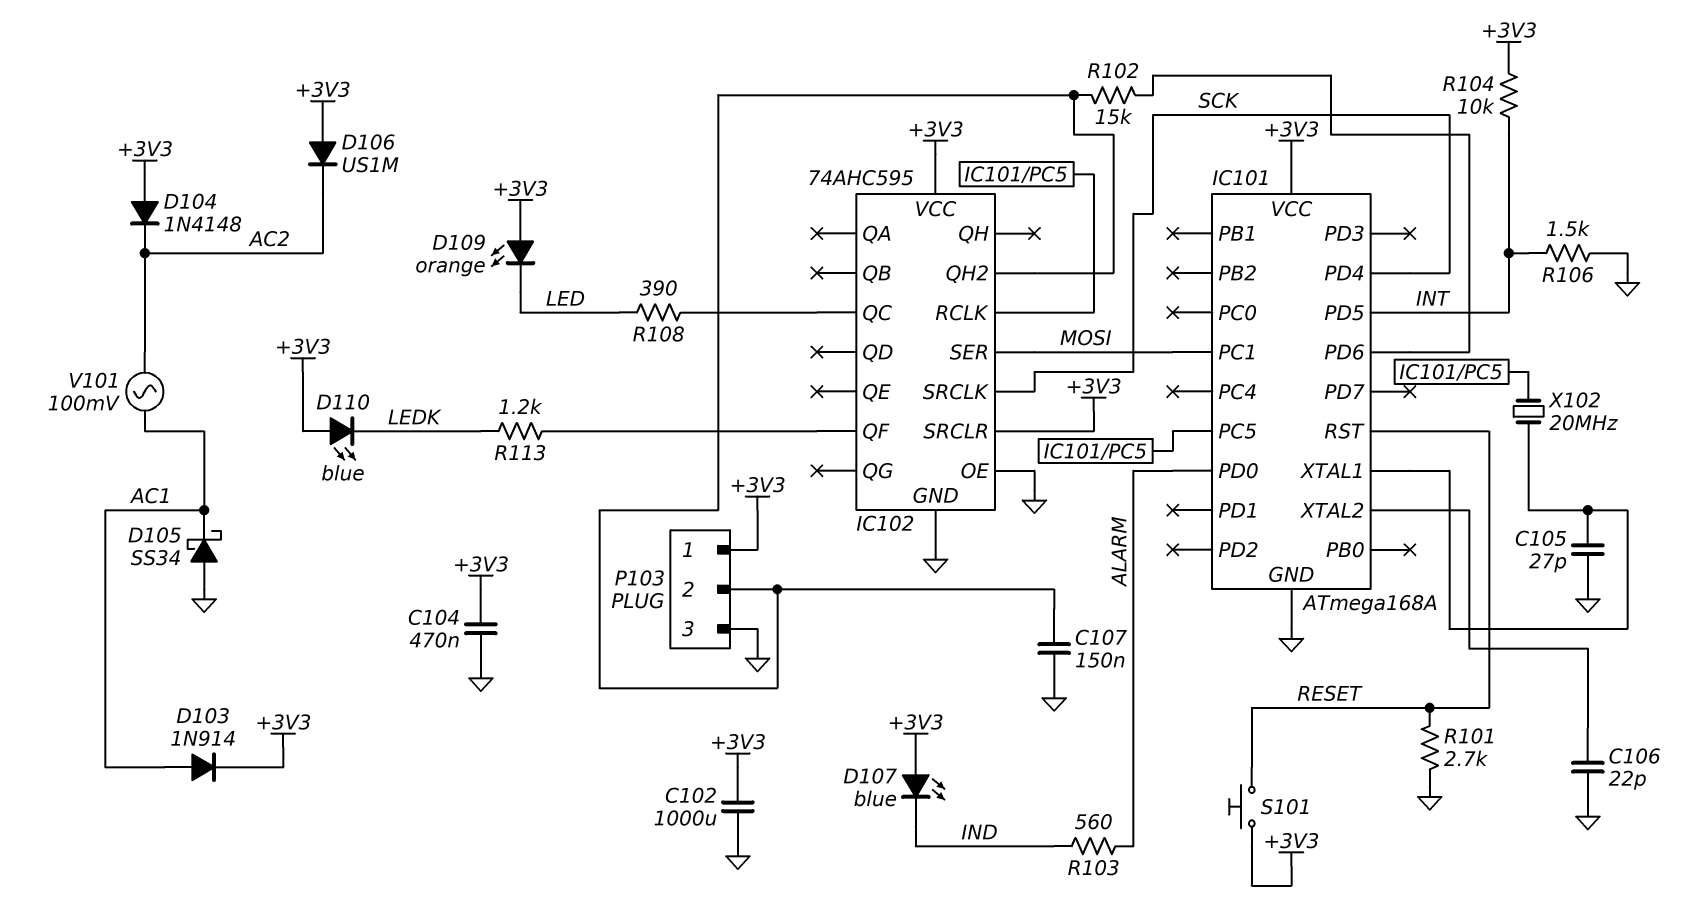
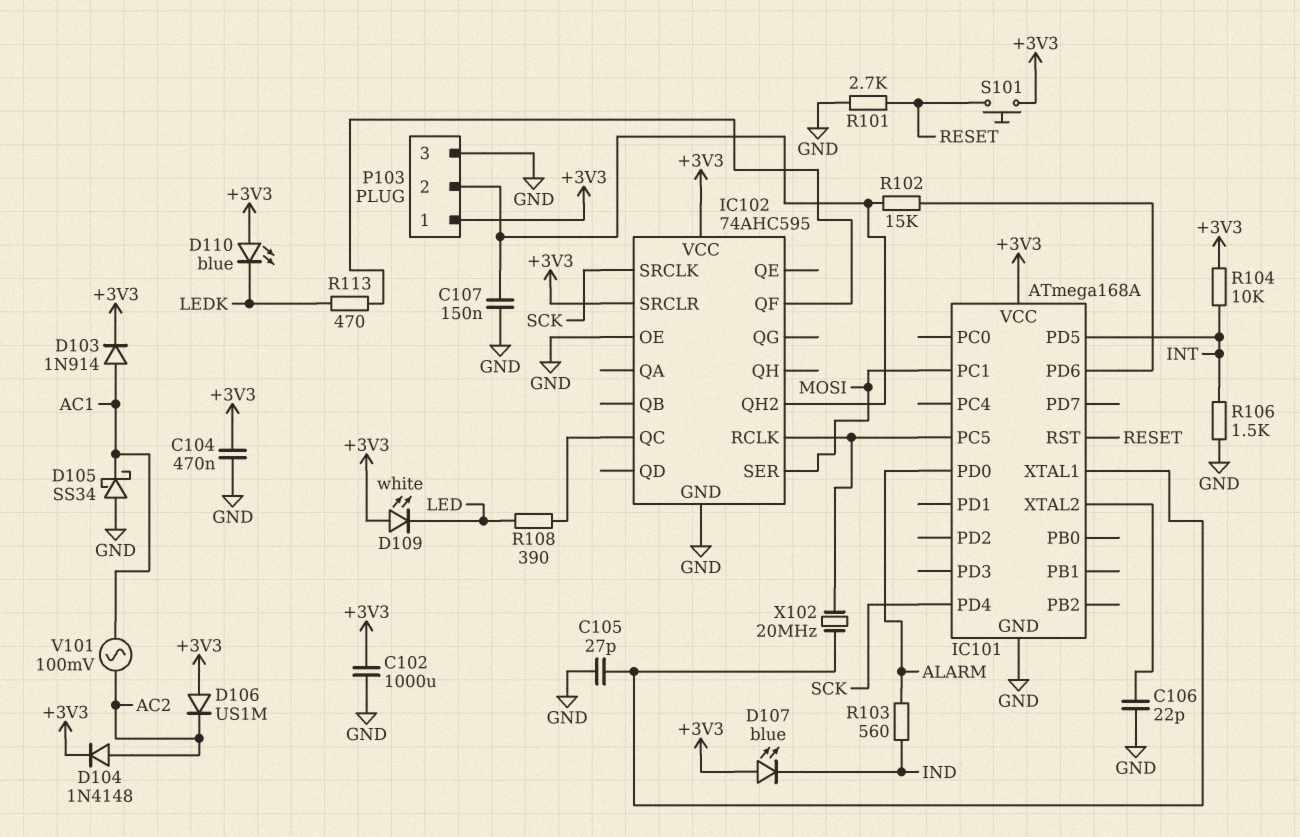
D104: diode 1N4148 (A +3V3, K AC2) -> diode 1N4148 (A AC2, K +3V3)
D109: LED orange (A +3V3, K LED) -> LED white (A +3V3, K LED)
R113: 1.2k (IC102/QF, LEDK) -> 470 (IC102/QF, LEDK)

